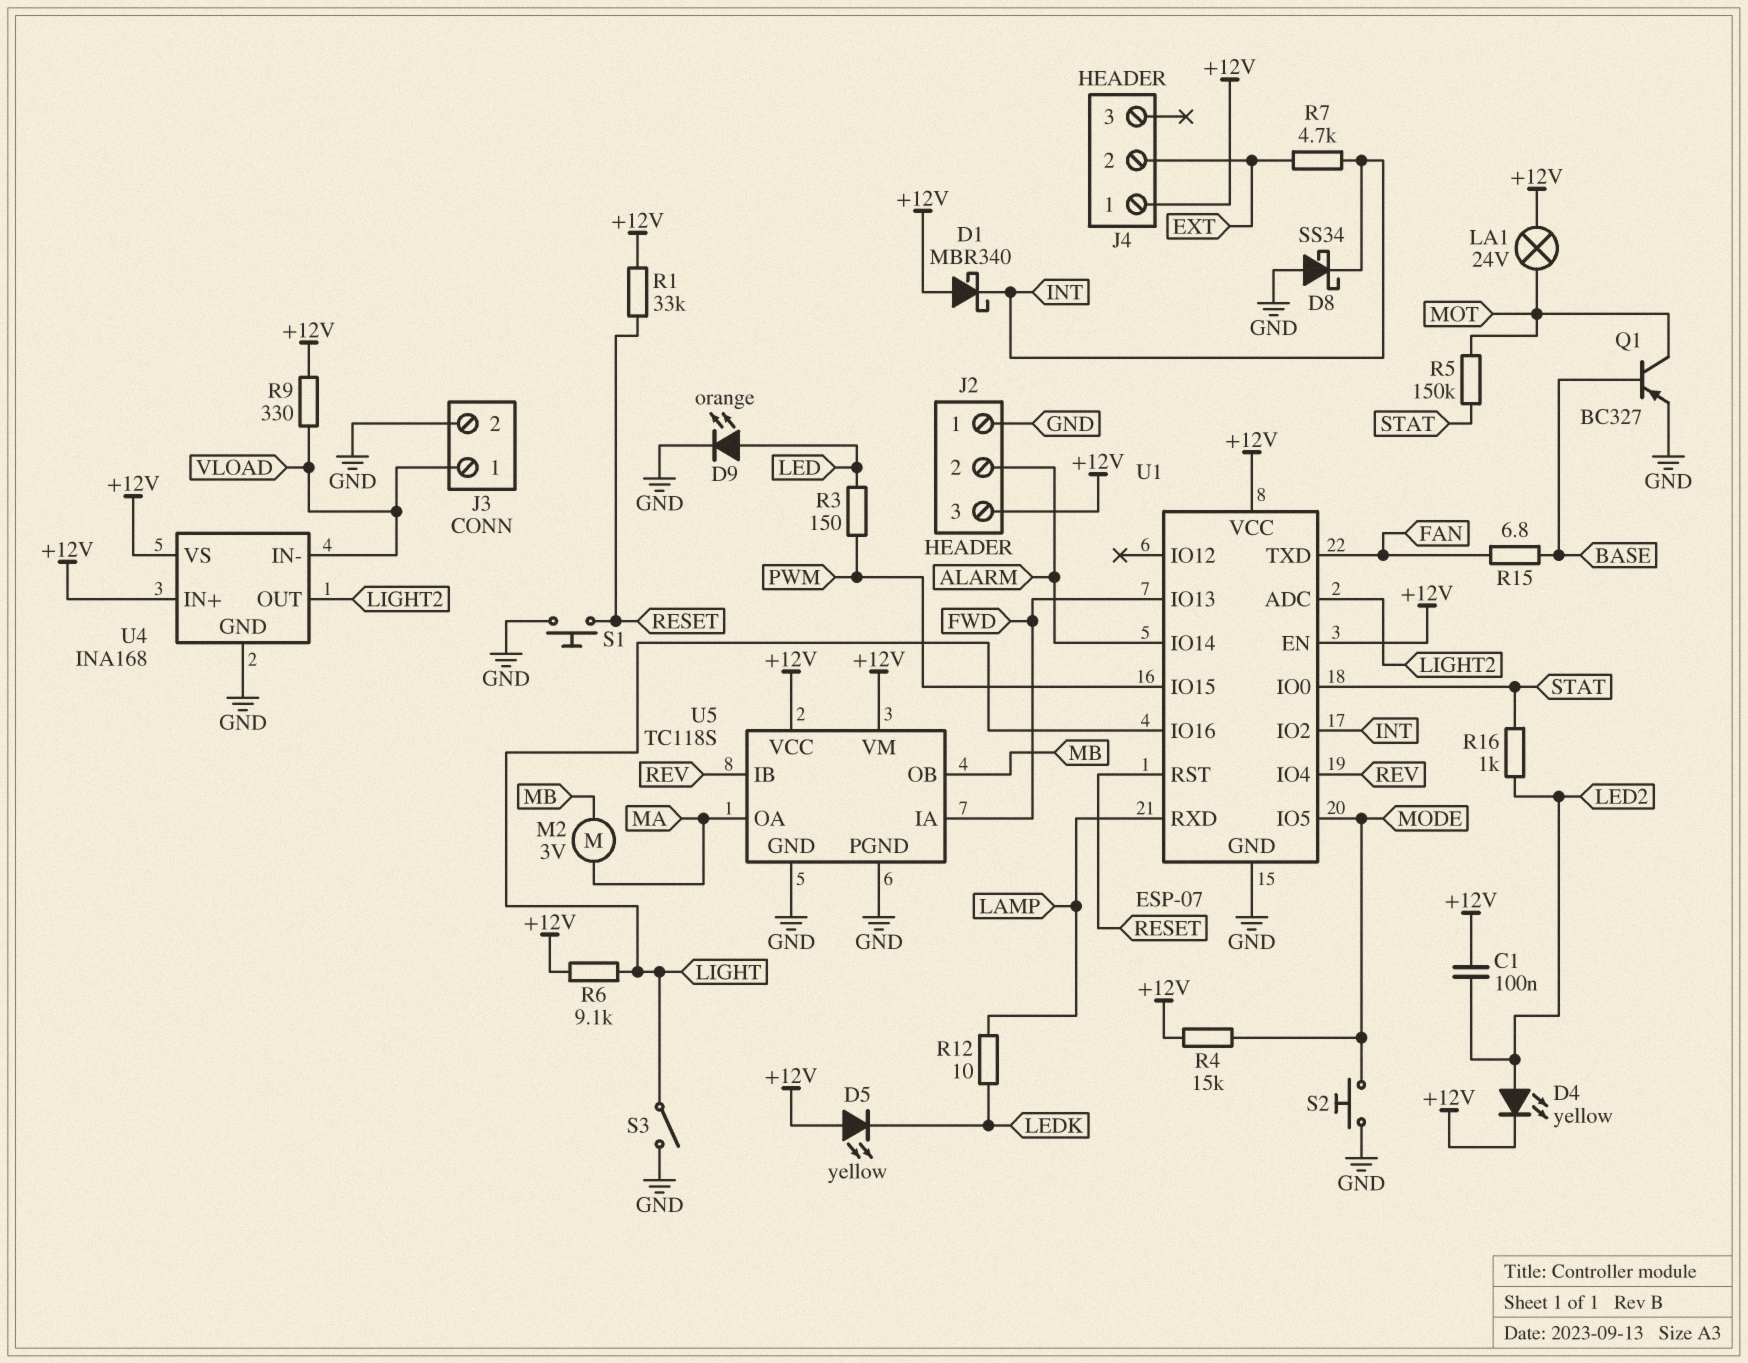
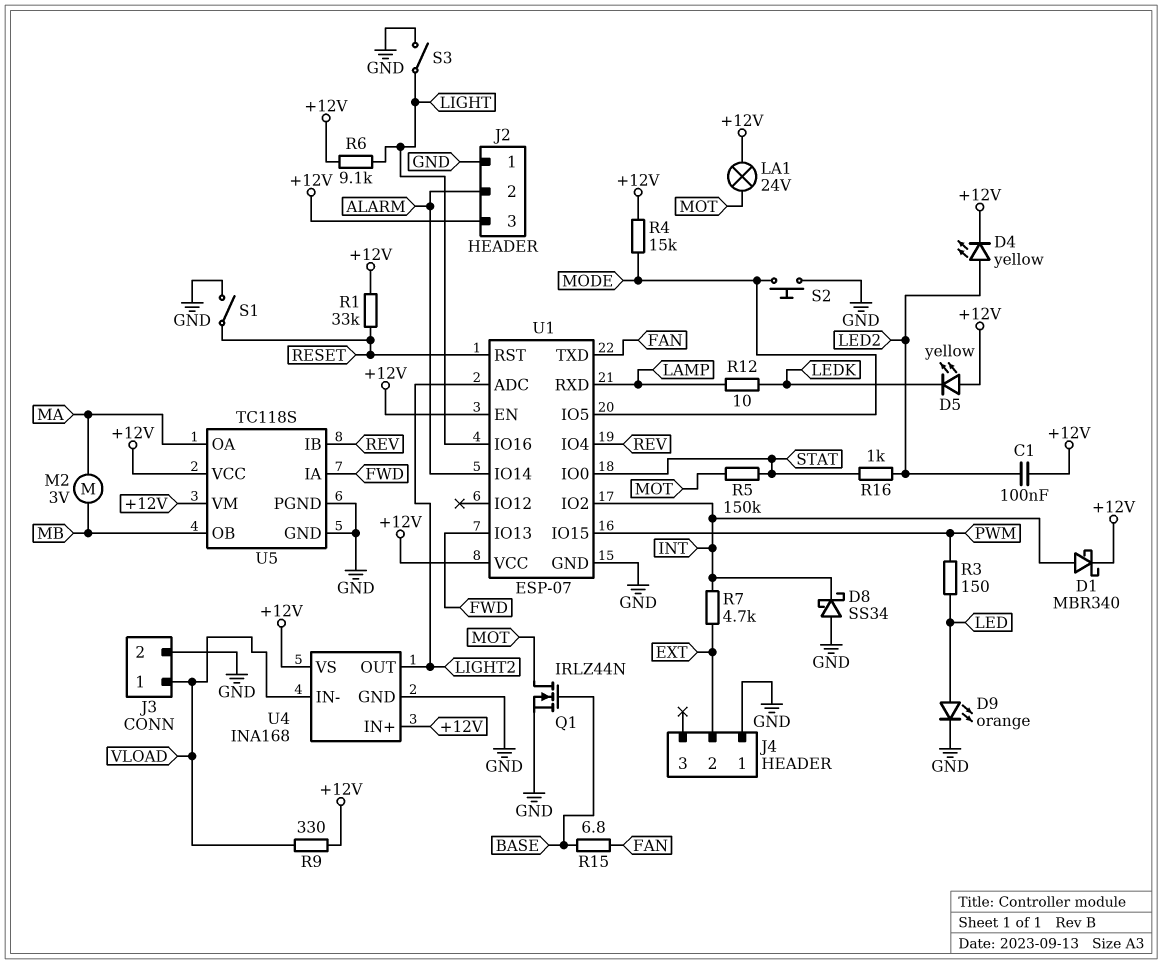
D1: schottky MBR340 (A +12V, K INT) -> schottky MBR340 (A INT, K +12V)
J4 pin 1: +12V -> GND
Q1: PNP BC327 (B BASE, C MOT, E GND) -> NMOS IRLZ44N (G BASE, D MOT, S GND)
S1: button (GND, RESET) -> switch (GND, RESET)

